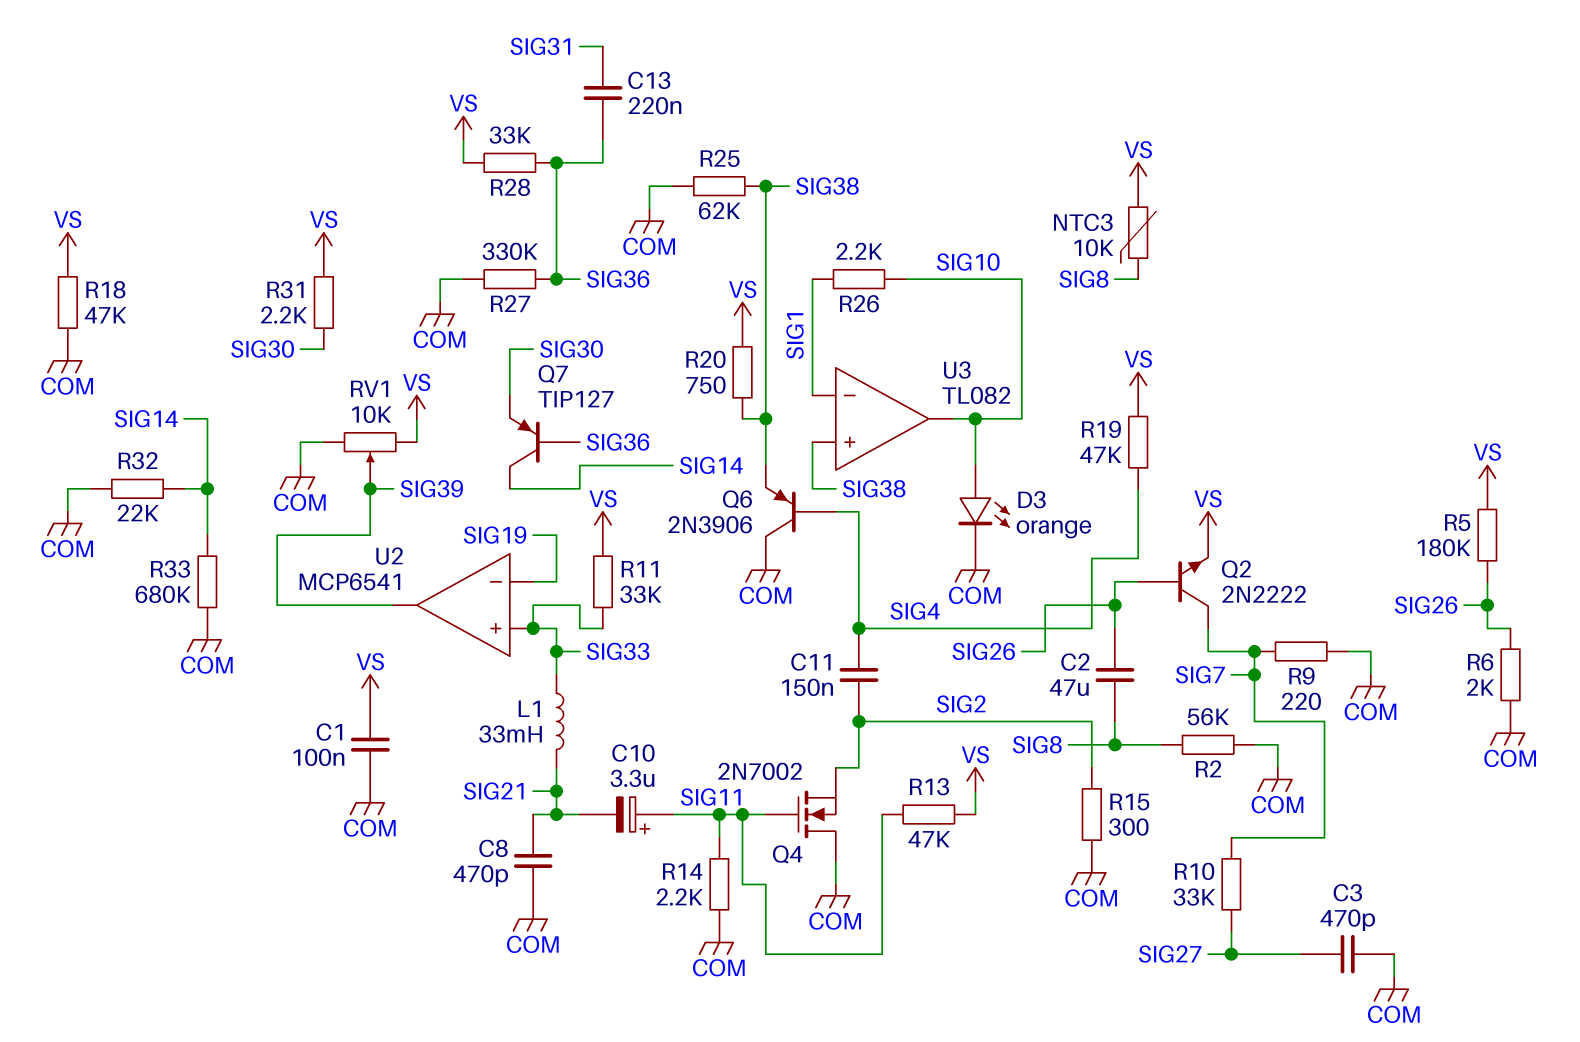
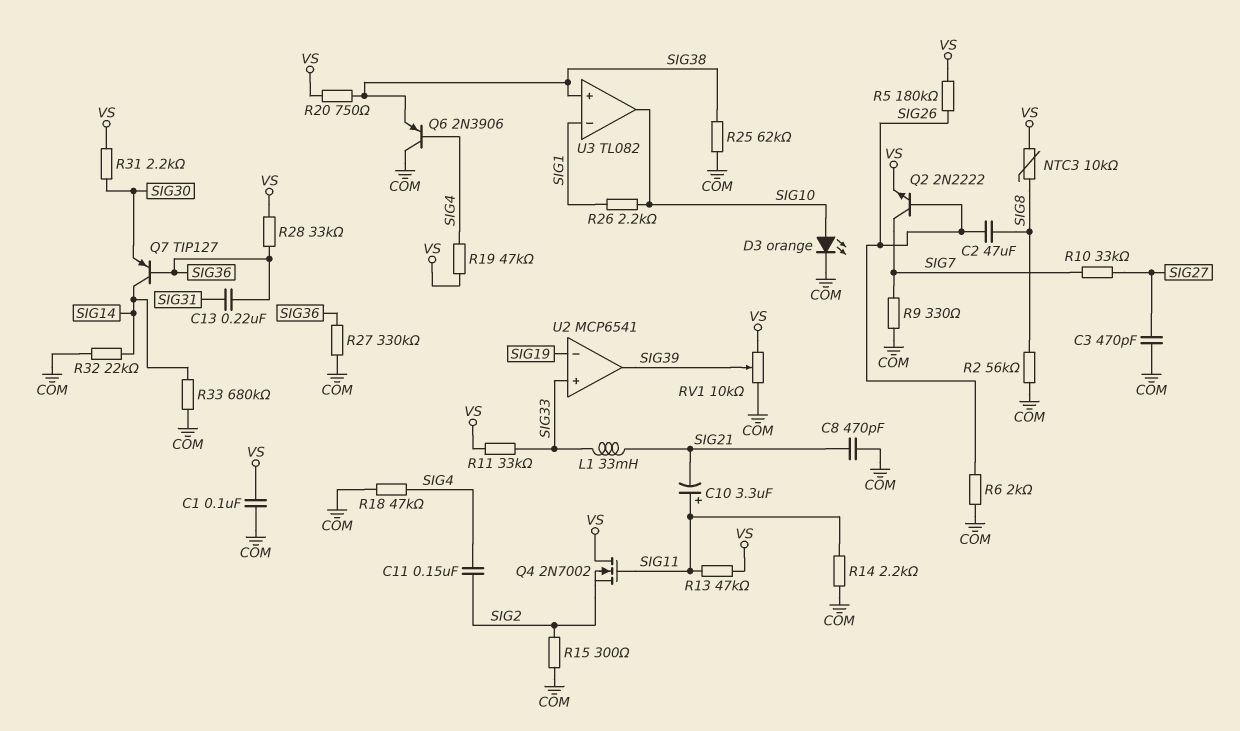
Q4: NMOS 2N7002 (G SIG11, D COM, S SIG2) -> NMOS 2N7002 (G SIG11, D VS, S SIG2)
R9: 220 (COM, SIG7) -> 330 (COM, SIG7)
R18: 47k (COM, VS) -> 47k (COM, SIG4)

